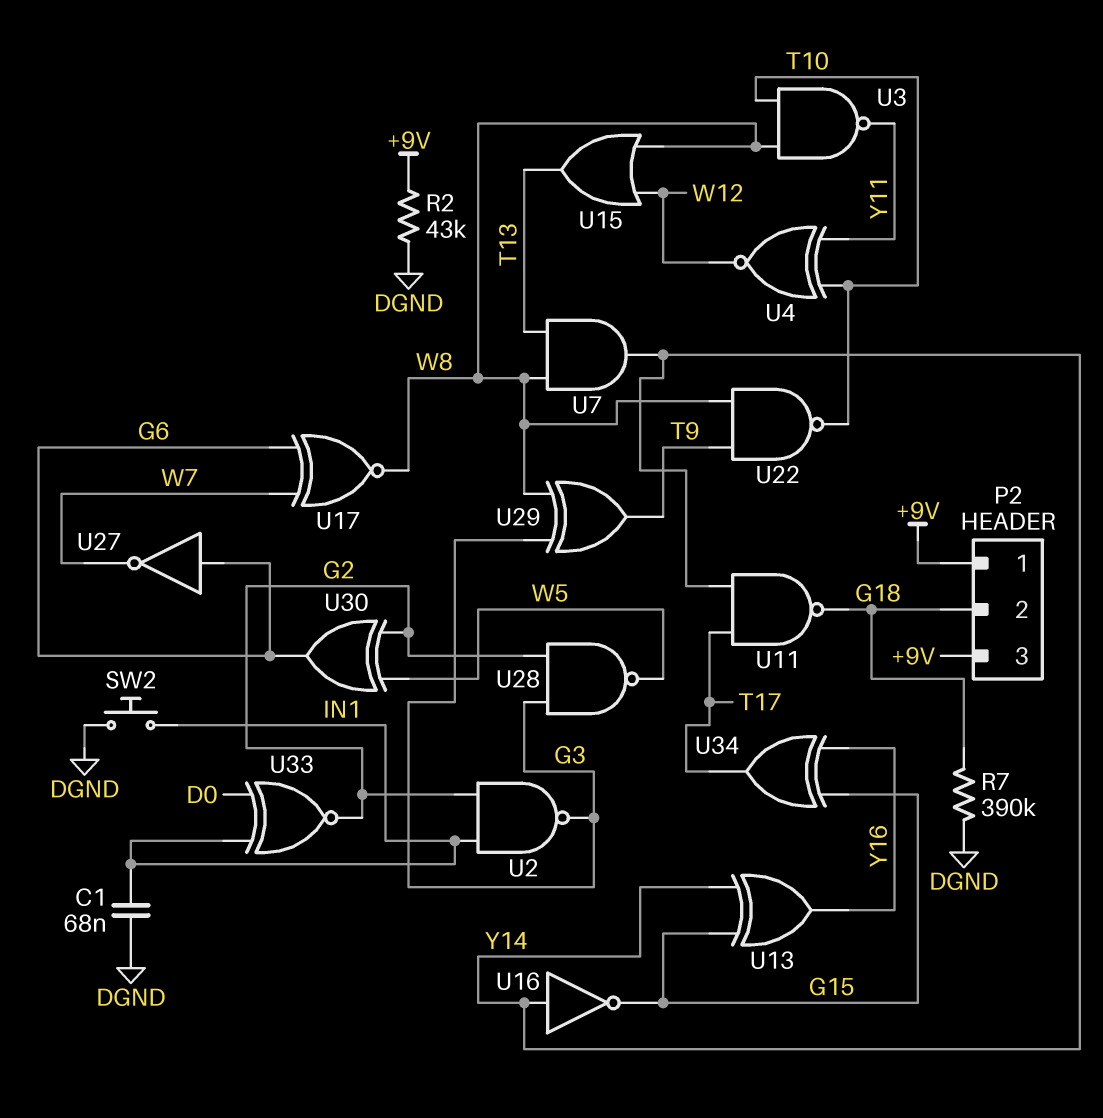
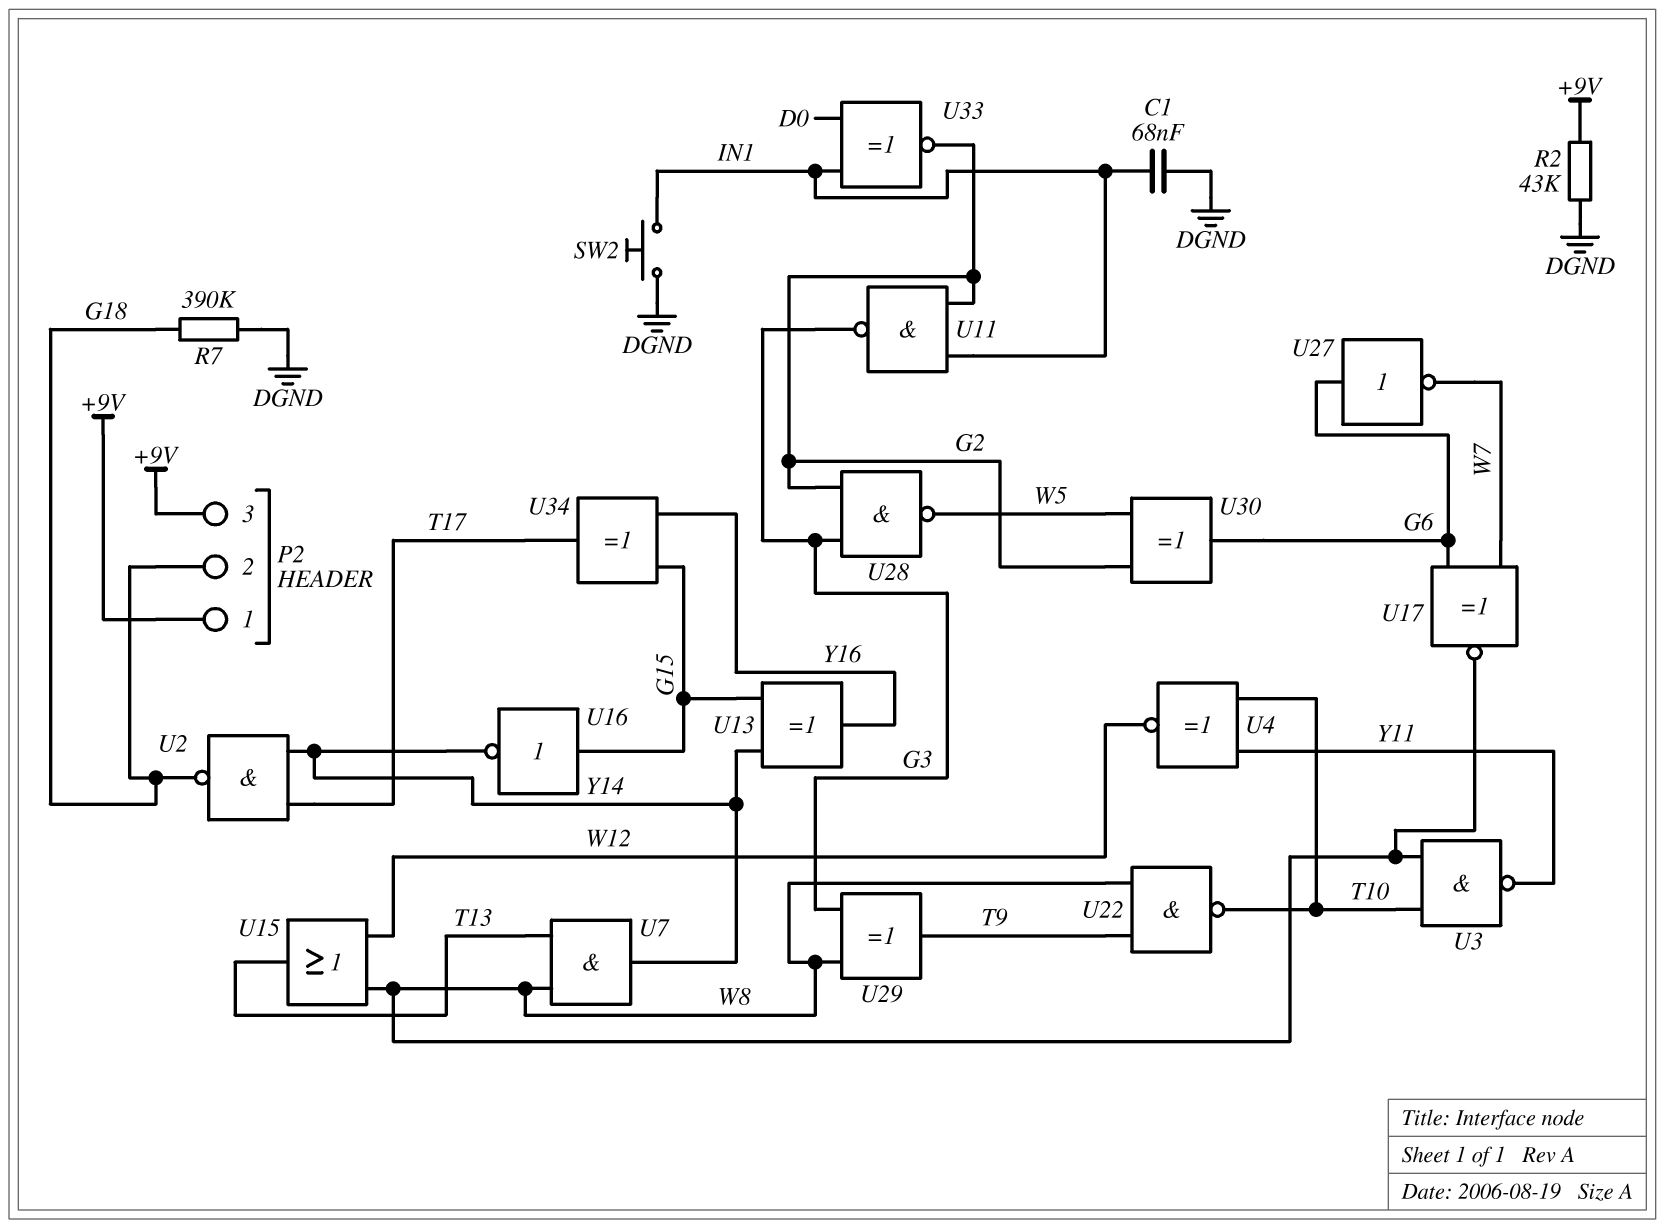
U2: NAND (in G2, in IN1, out G3) -> NAND (in T17, in Y14, out G18)
U11: NAND (in T17, in Y14, out G18) -> NAND (in G2, in IN1, out G3)
U16: NOT (in Y14, out G15) -> NOT (in G15, out Y14)

